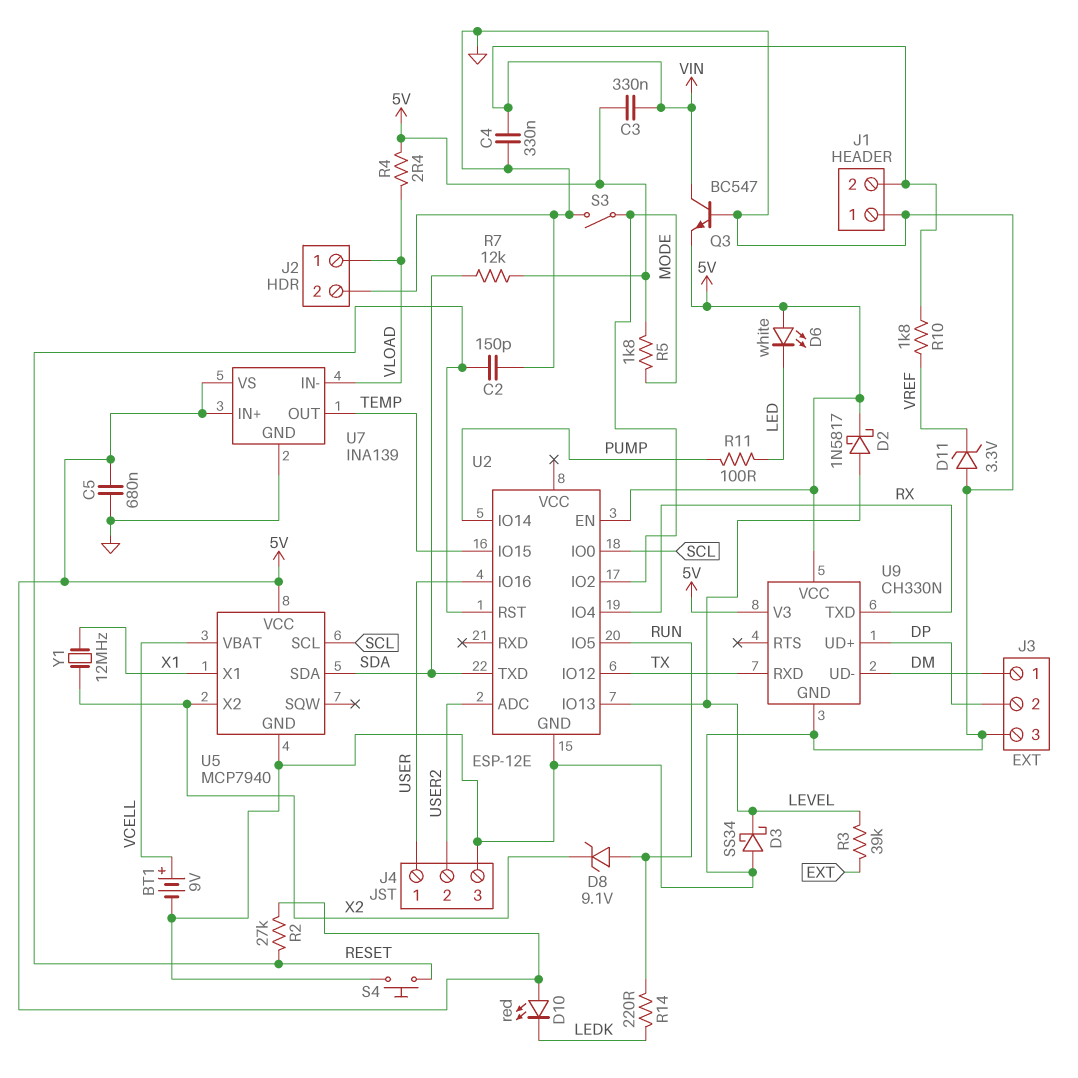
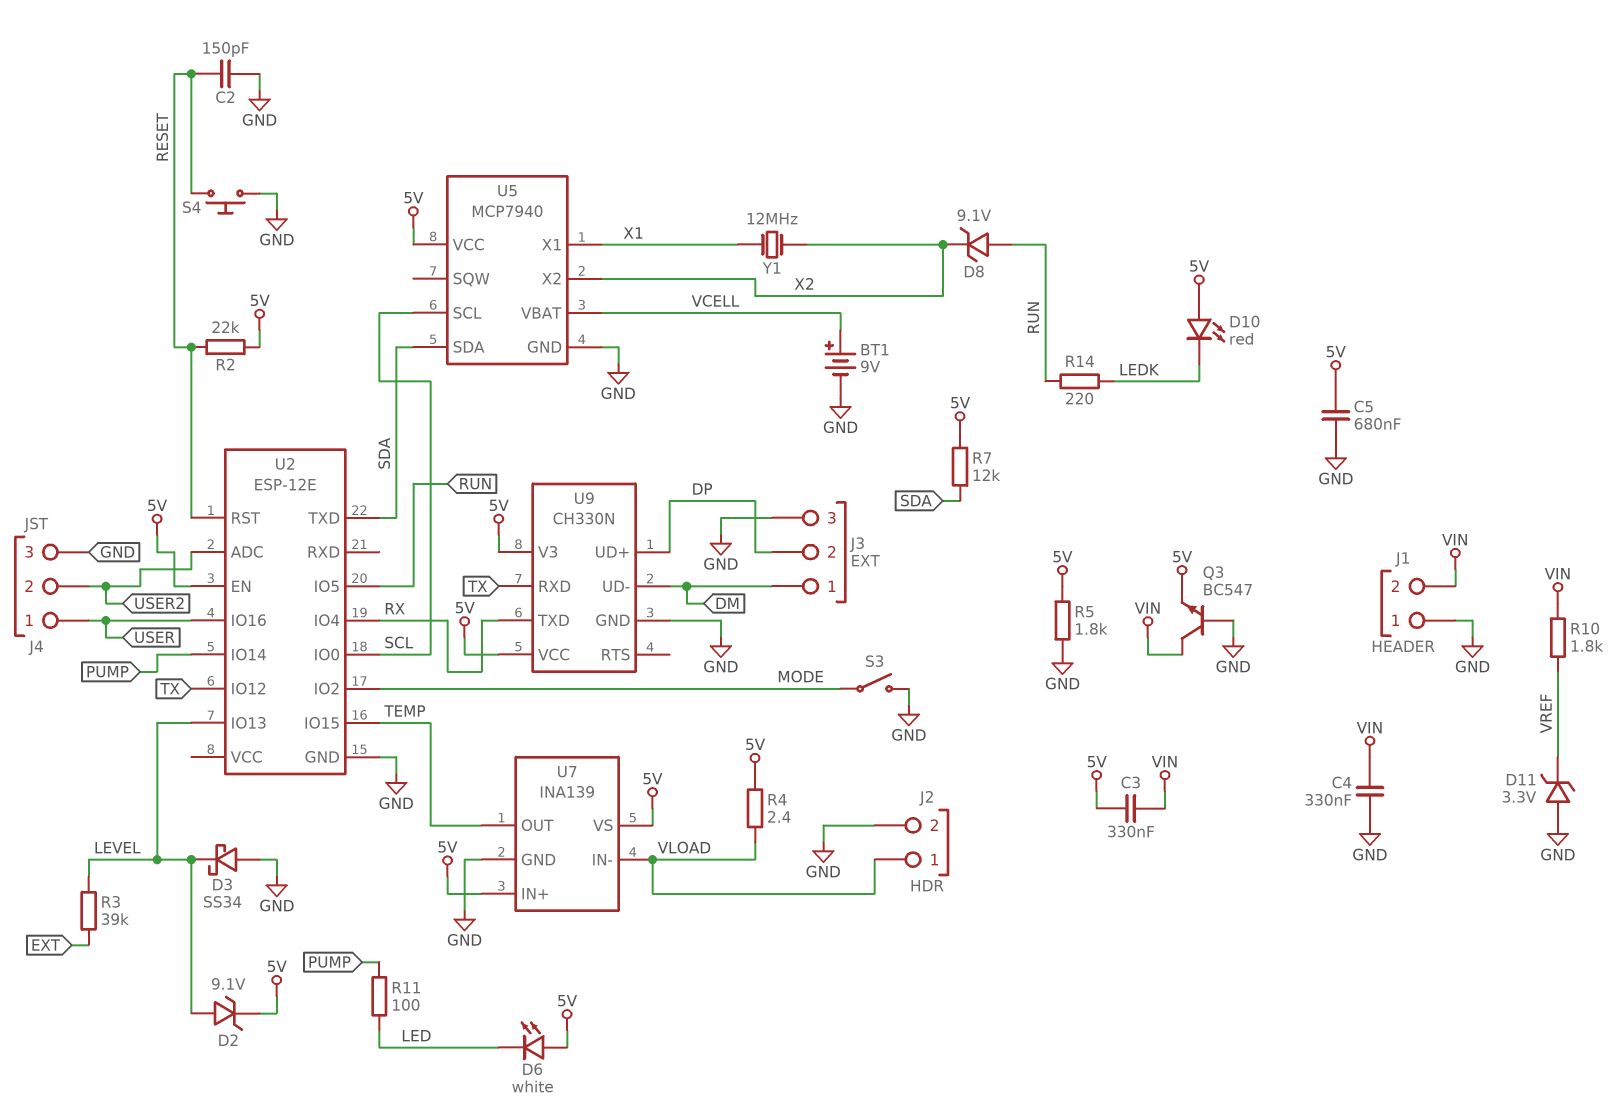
D2: schottky 1N5817 (A LEVEL, K 5V) -> zener 9.1V (A LEVEL, K 5V)
R2: 27k (5V, RESET) -> 22k (5V, RESET)
R5: 1.8k (5V, MODE) -> 1.8k (5V, GND)

